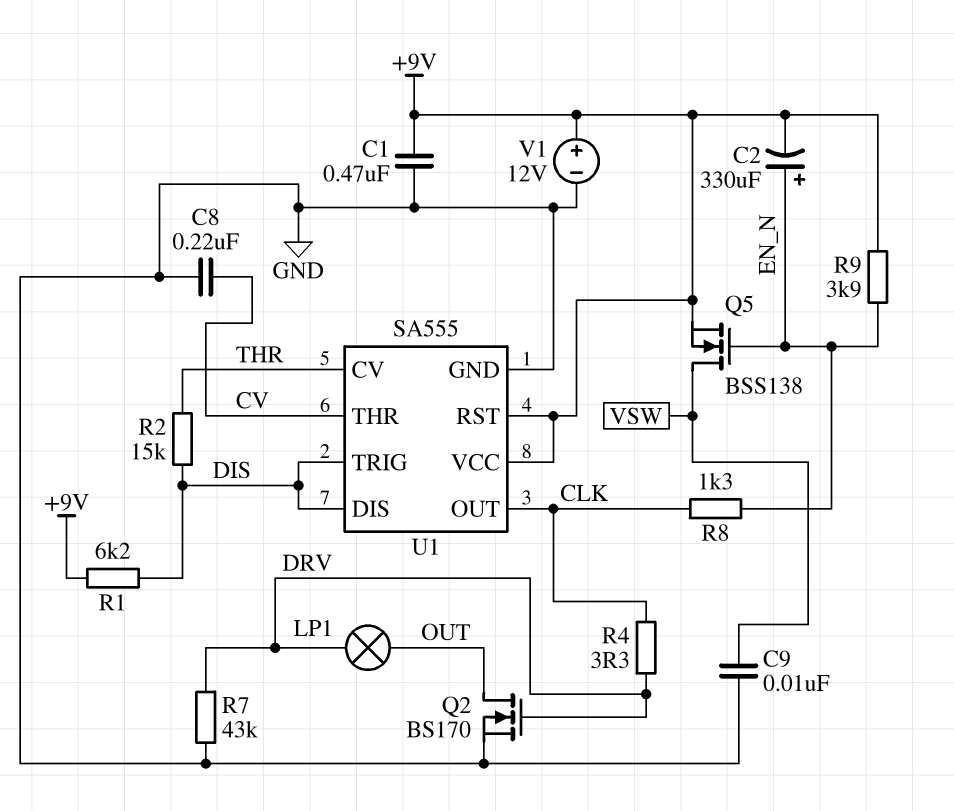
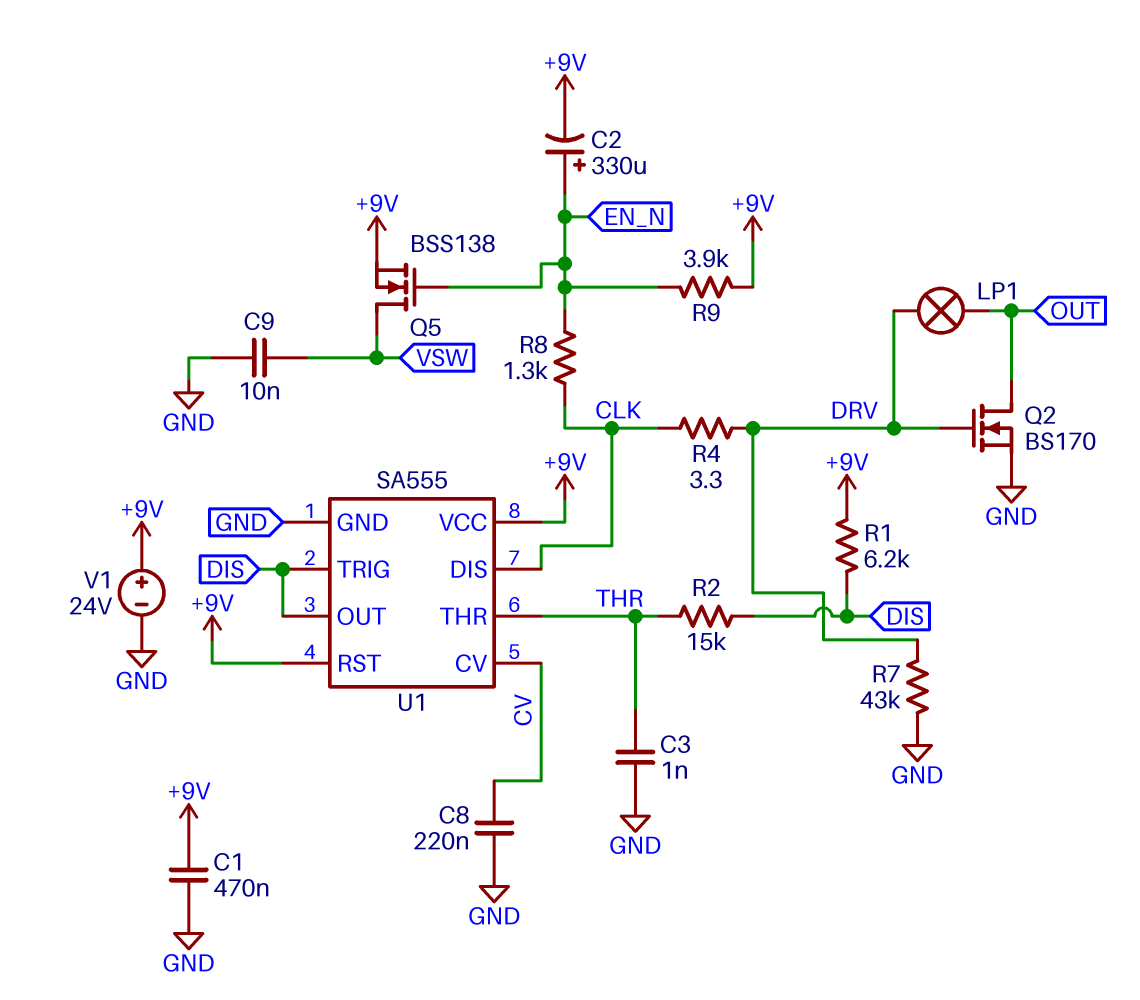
C3: none -> 1nF (GND, THR)
U1 pin CV: THR -> CV
U1 pin DIS: DIS -> CLK
U1 pin OUT: CLK -> DIS
U1 pin THR: CV -> THR
V1: 12V (plus +9V, minus GND) -> 24V (plus +9V, minus GND)

